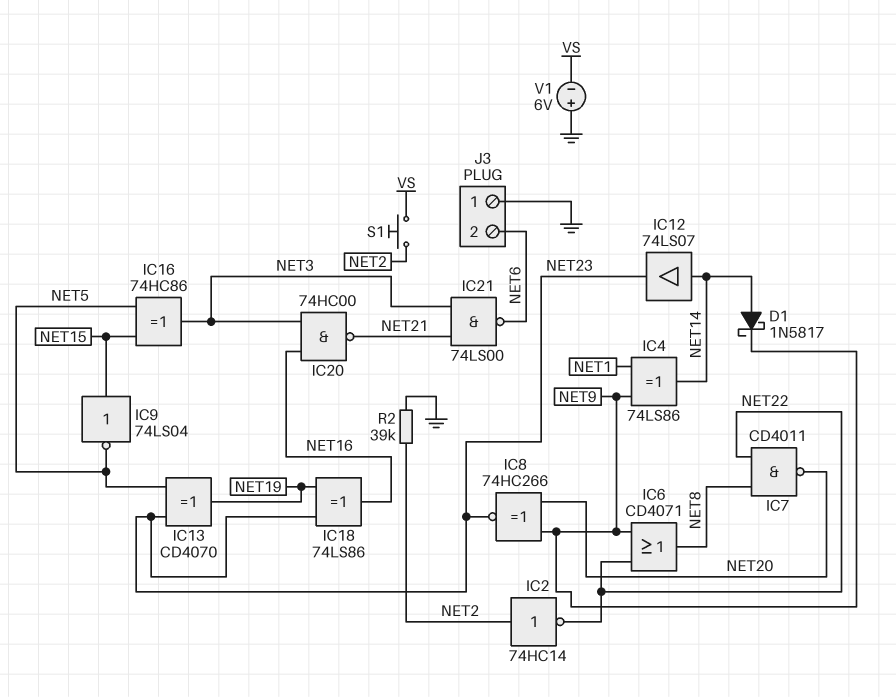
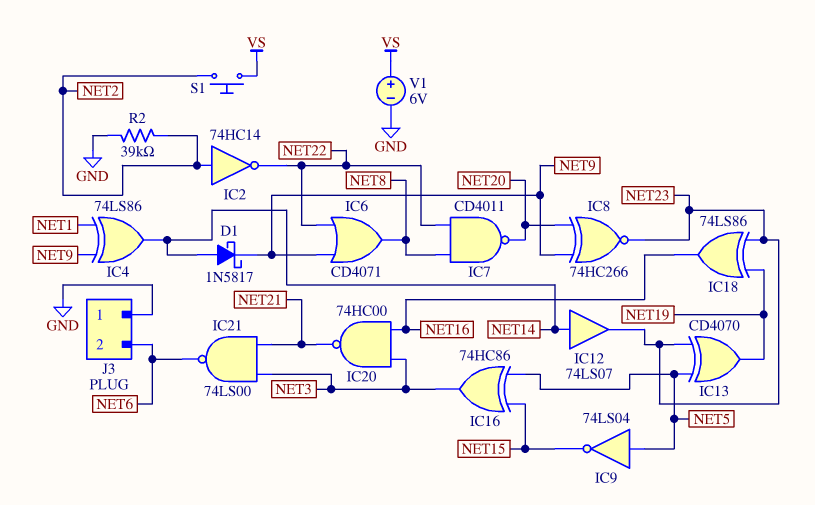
IC9: NOT 74LS04 (in NET15, out NET5) -> NOT 74LS04 (in NET5, out NET15)
V1: 6V (plus GND, minus VS) -> 6V (plus VS, minus GND)

